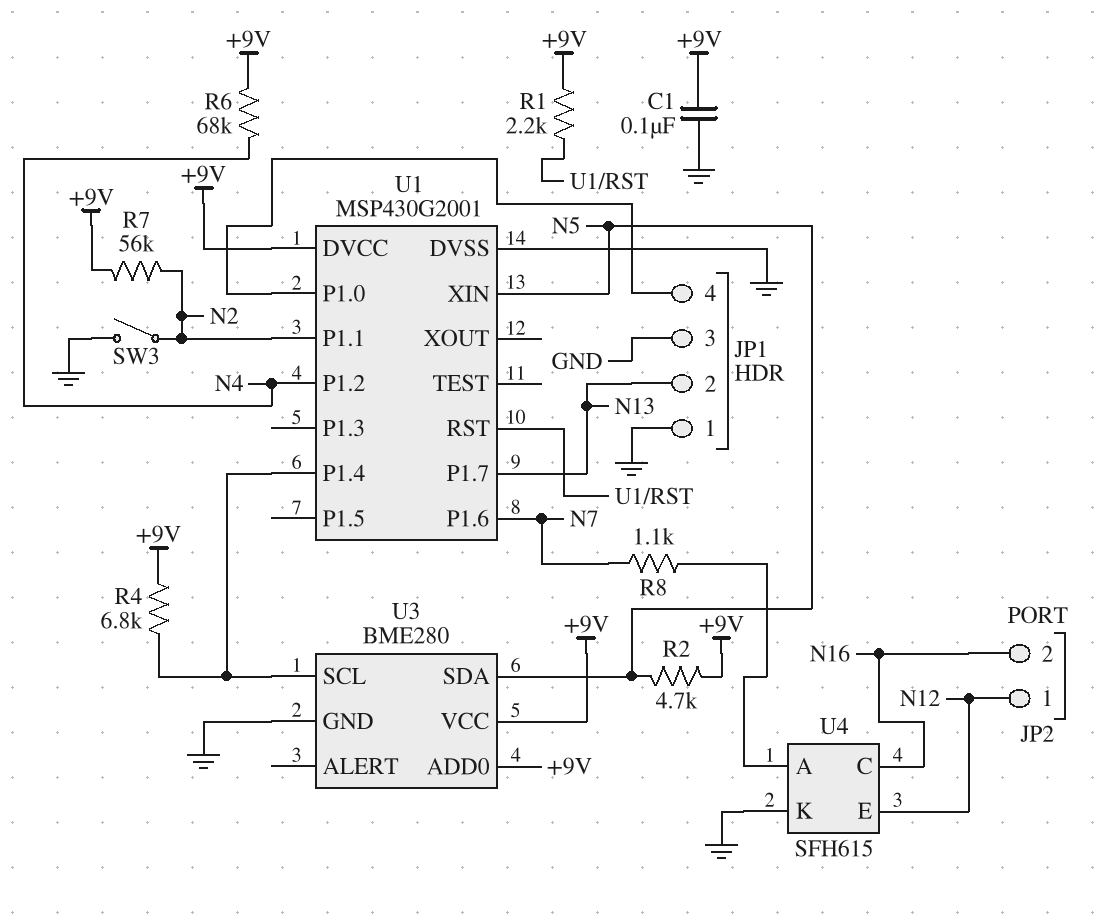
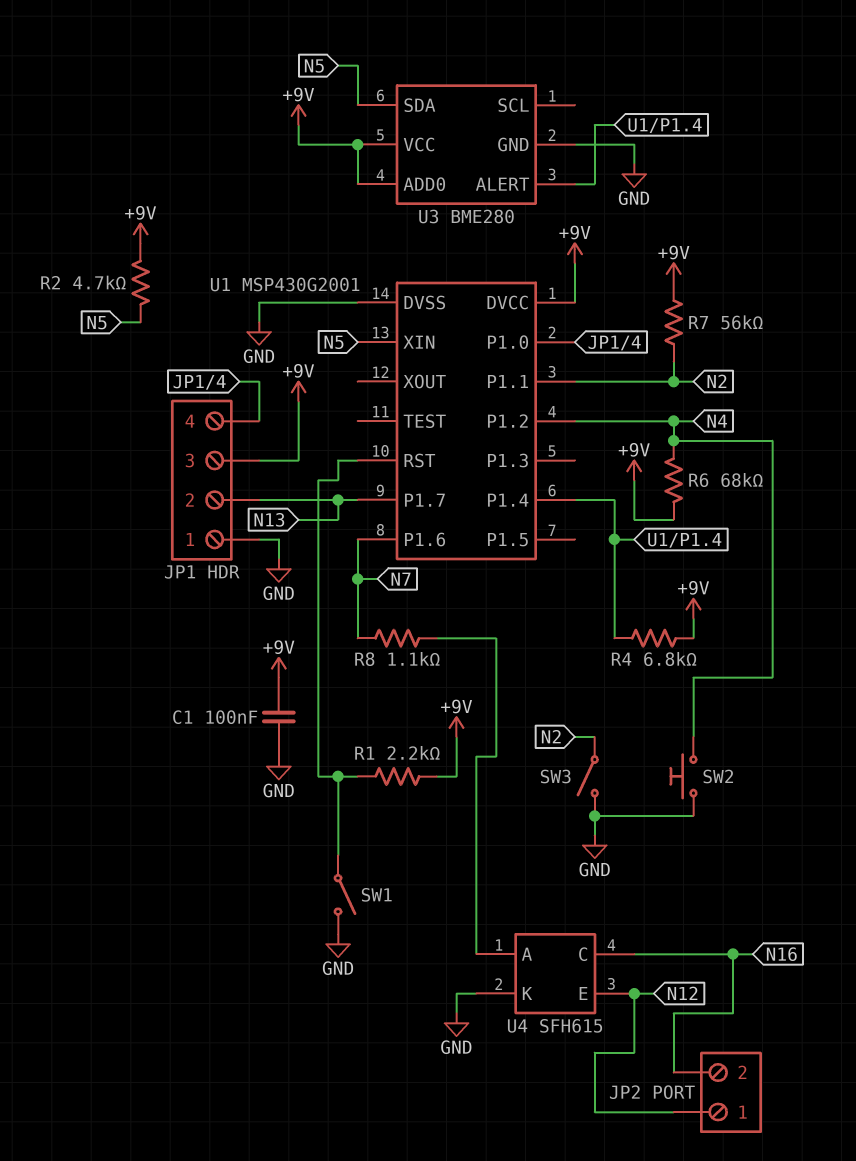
JP1 pin 3: GND -> +9V
SW1: none -> switch (GND, U1/RST)
SW2: none -> button (GND, N4)
U3 pin ALERT: none -> U1/P1.4
U3 pin SCL: U1/P1.4 -> none

